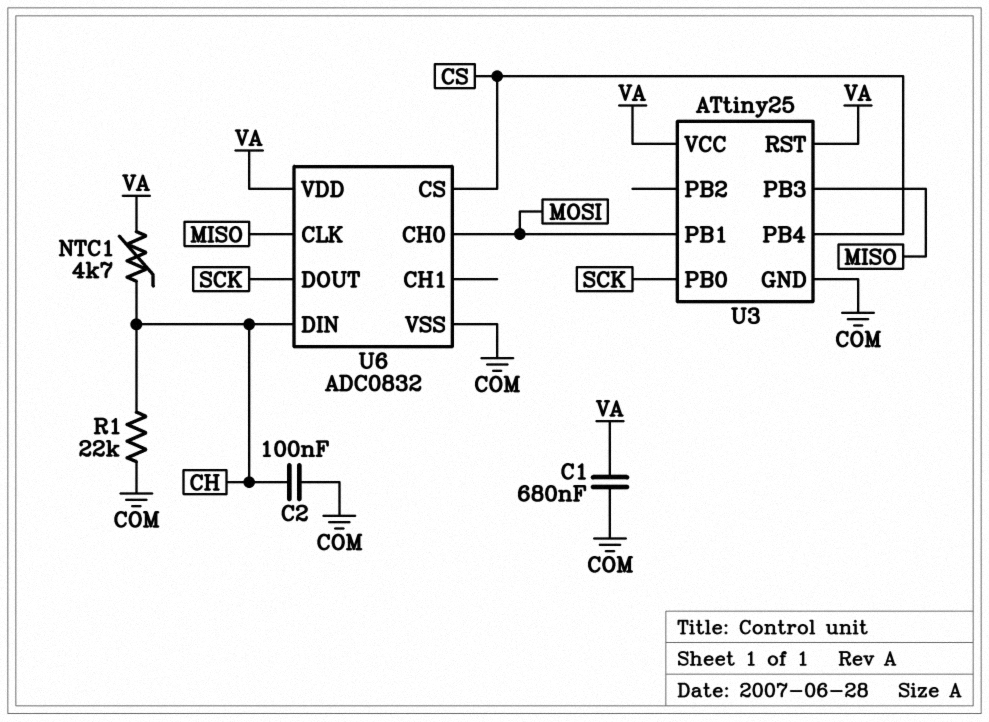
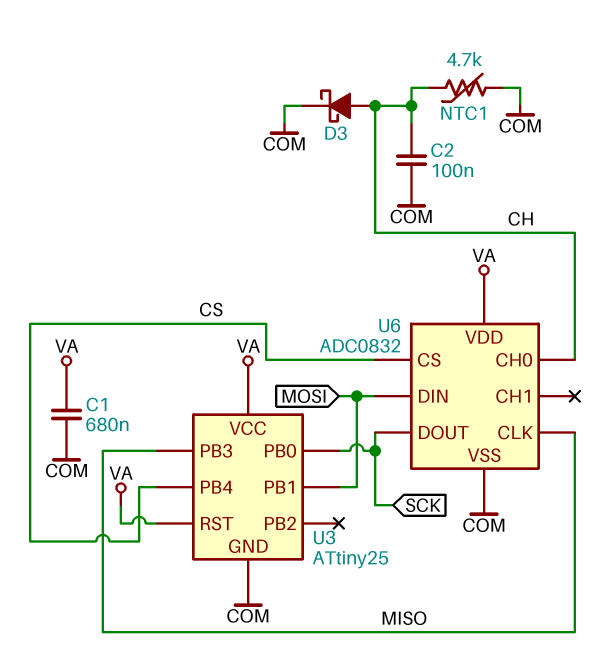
D3: none -> schottky (A CH, K COM)
NTC1: 4.7k (CH, VA) -> 4.7k (CH, COM)
R1: 22k (CH, COM) -> none
U6 pin CH0: MOSI -> CH
U6 pin DIN: CH -> MOSI

